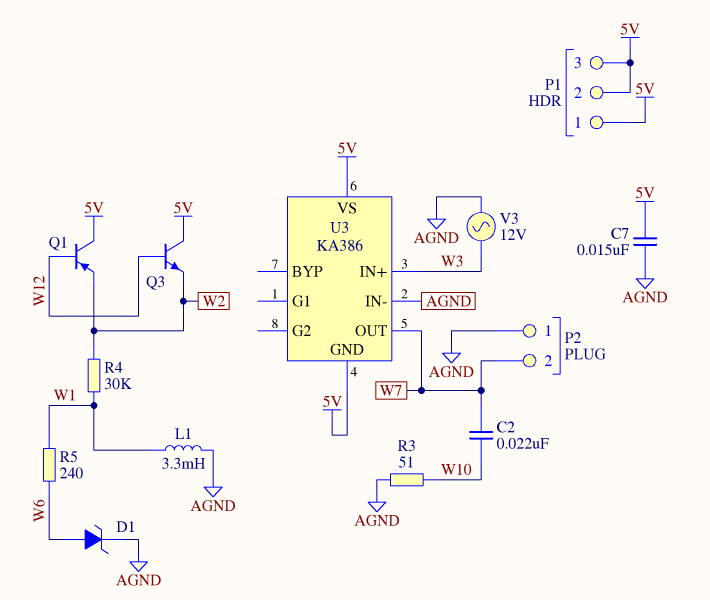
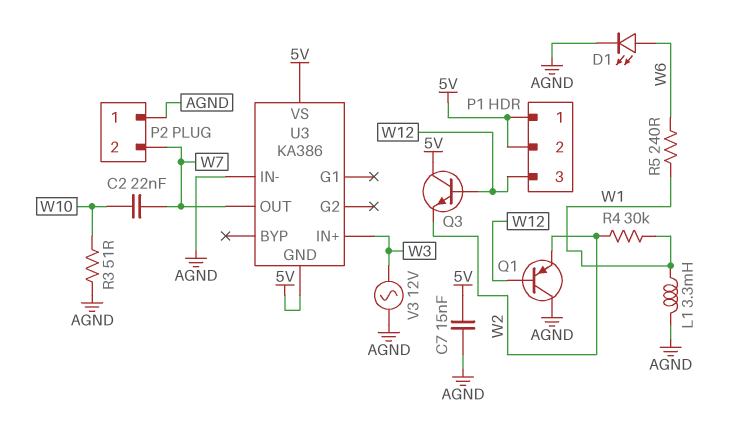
D1: zener (A W6, K AGND) -> LED (A W6, K AGND)
P1 pin 3: 5V -> W12
Q1: PNP (B W12, C 5V, E W2) -> PNP (B W12, C AGND, E W2)

